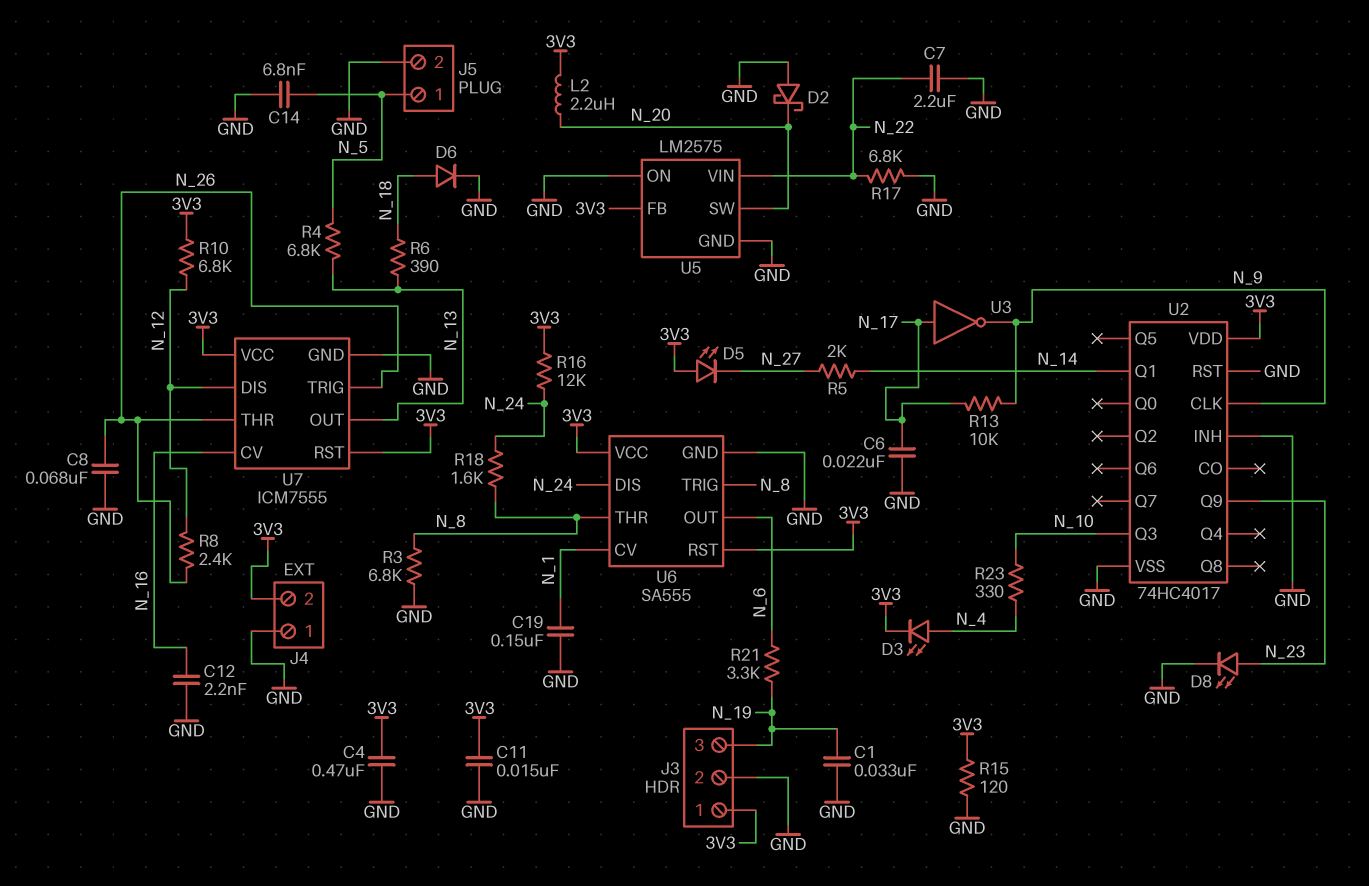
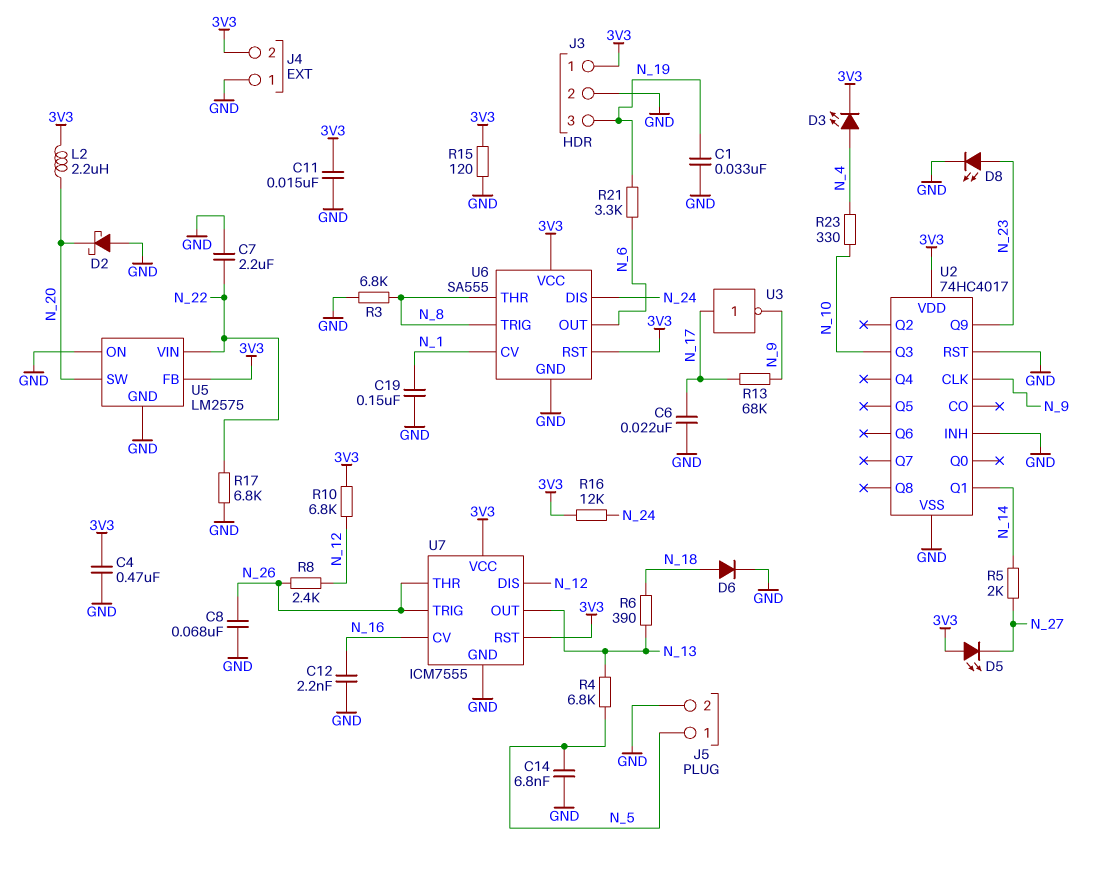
R13: 10k (N_9, N_17) -> 68k (N_9, N_17)
R18: 1.6k (N_8, N_24) -> none

